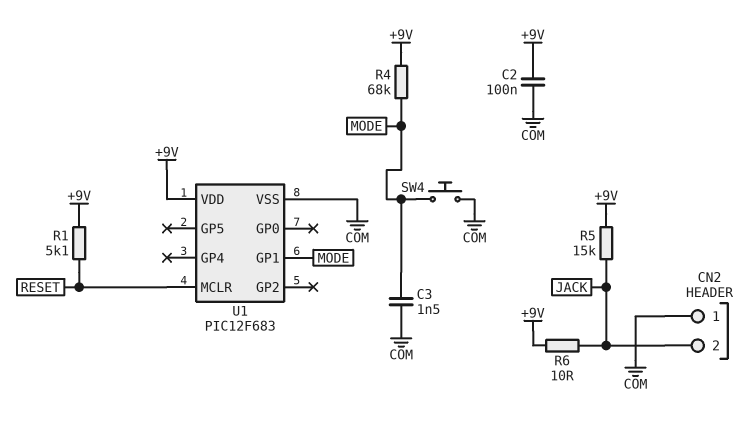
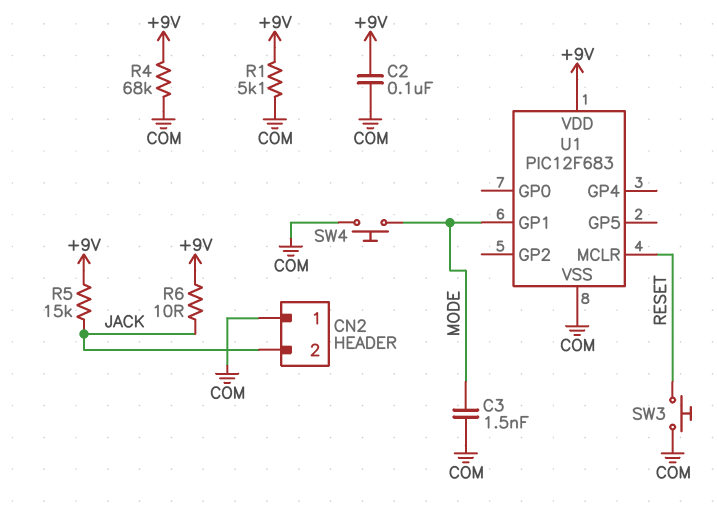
R1: 5.1k (+9V, RESET) -> 5.1k (+9V, COM)
R4: 68k (+9V, MODE) -> 68k (+9V, COM)
SW3: none -> button (COM, RESET)

